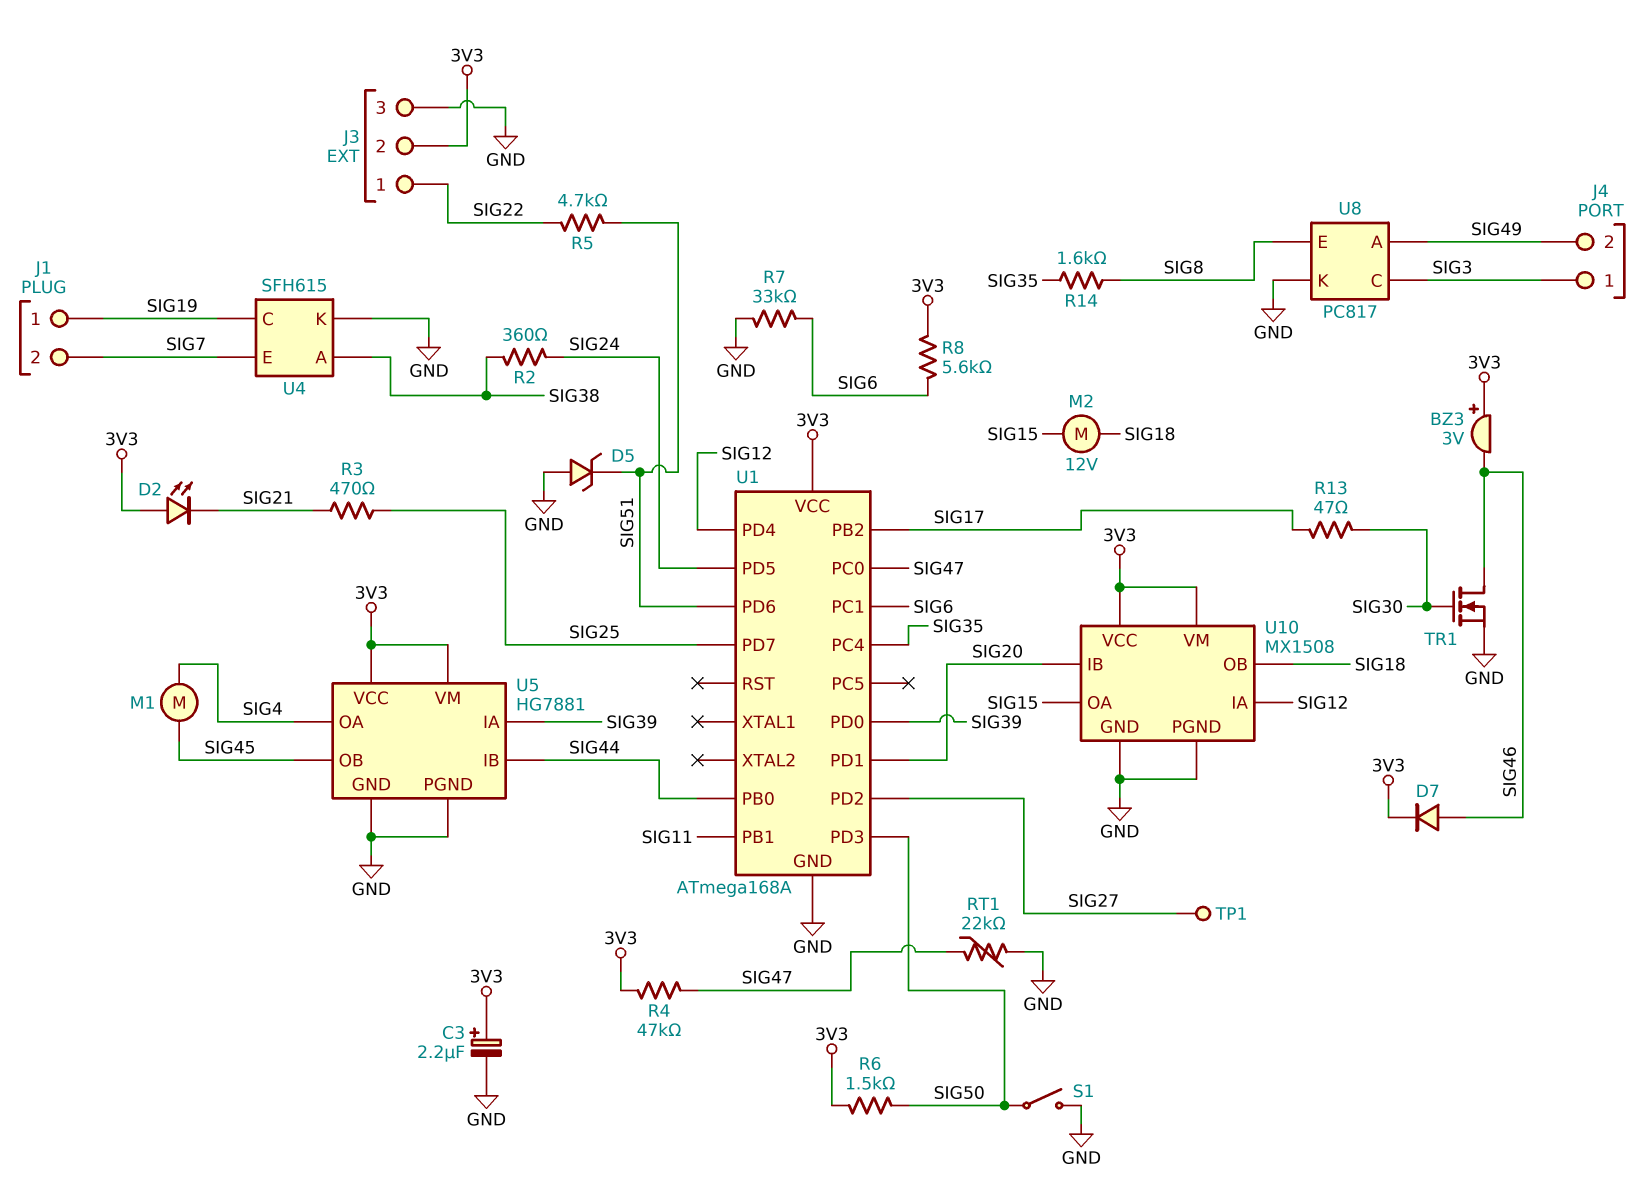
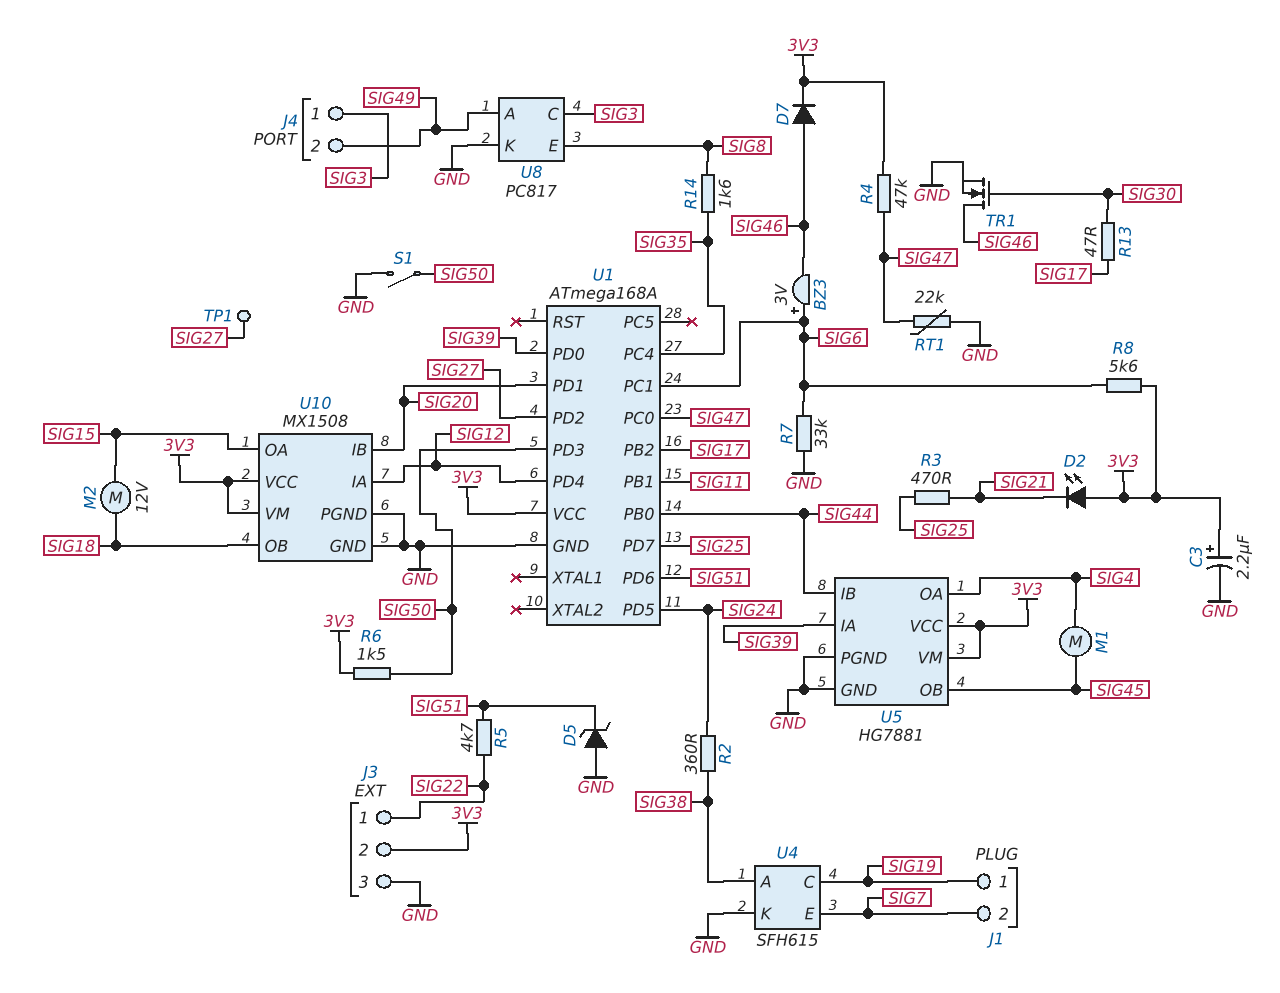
BZ3: buzzer 3V (plus 3V3, minus SIG46) -> buzzer 3V (plus SIG6, minus SIG46)

